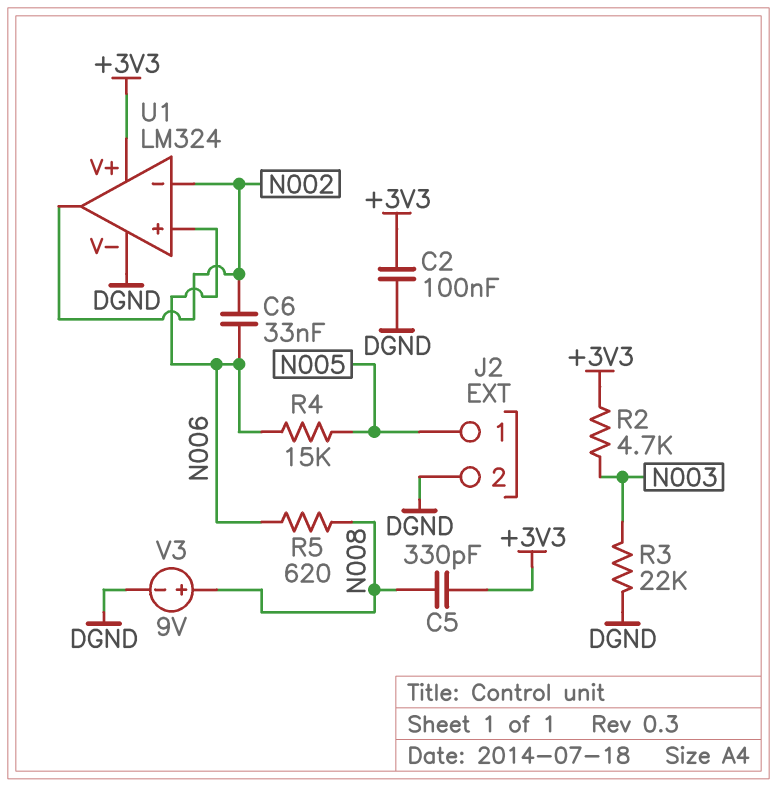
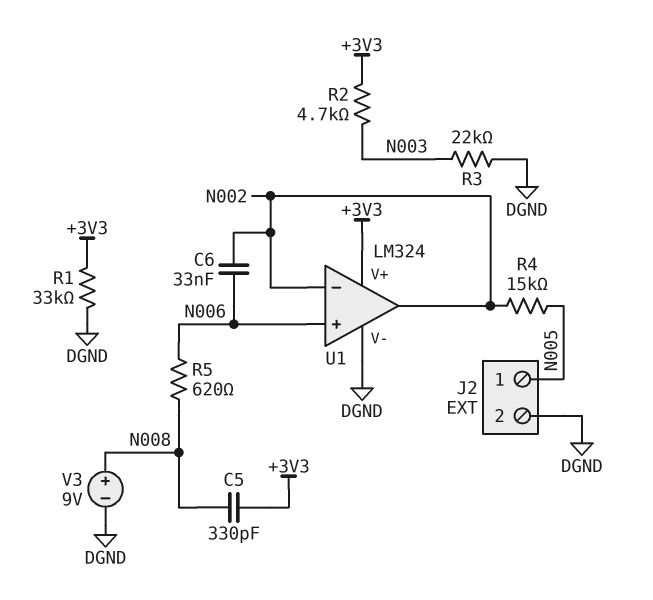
C2: 100nF (+3V3, DGND) -> none
R1: none -> 33k (+3V3, DGND)
R4: 15k (N005, N006) -> 15k (N002, N005)

